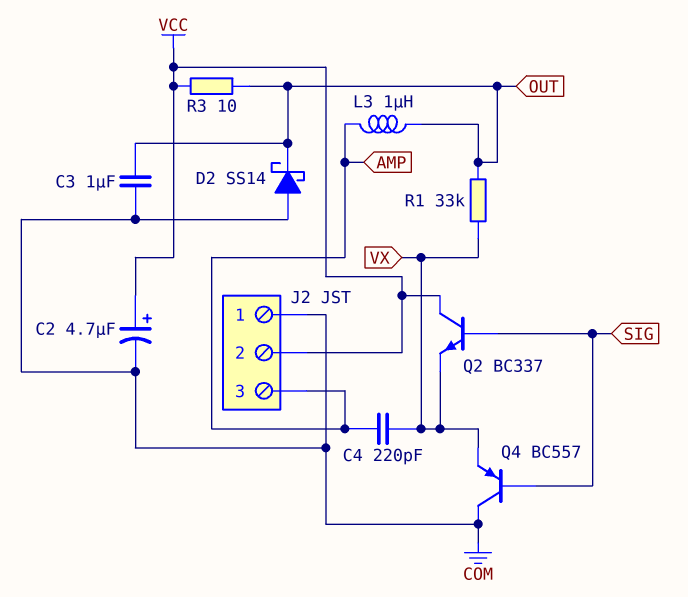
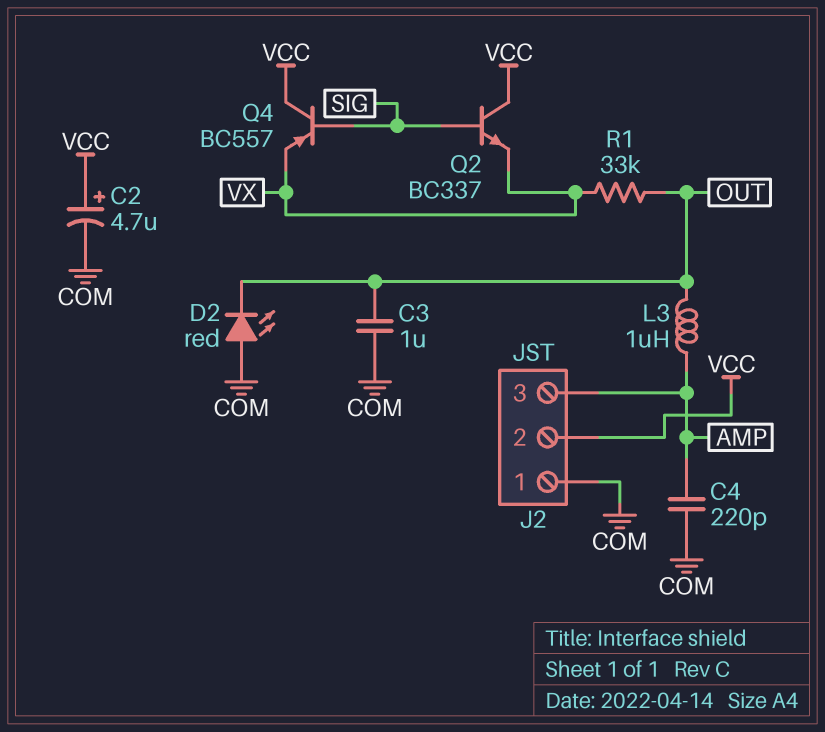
C4: 220pF (AMP, VX) -> 220pF (AMP, COM)
D2: schottky SS14 (A COM, K OUT) -> LED red (A COM, K OUT)
Q4: PNP BC557 (B SIG, C COM, E VX) -> PNP BC557 (B SIG, C VCC, E VX)
R3: 10 (OUT, VCC) -> none

